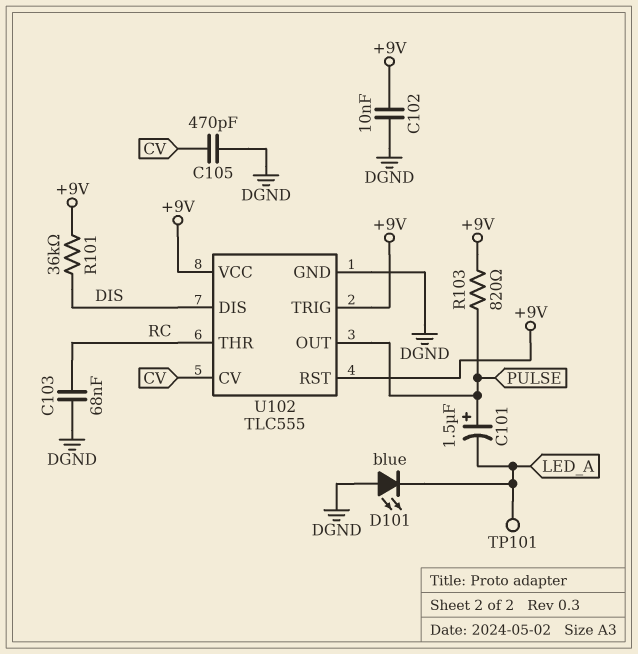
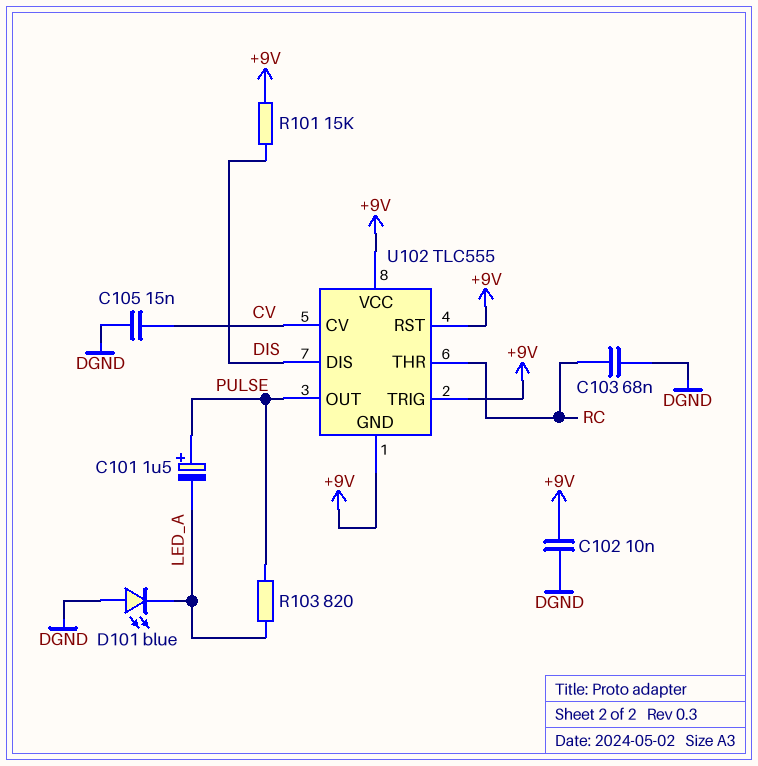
C105: 470pF (CV, DGND) -> 15nF (CV, DGND)
R101: 36k (+9V, DIS) -> 15k (+9V, DIS)
R103: 820 (+9V, PULSE) -> 820 (LED_A, PULSE)
TP101: test point (LED_A) -> none
U102 pin GND: DGND -> +9V

